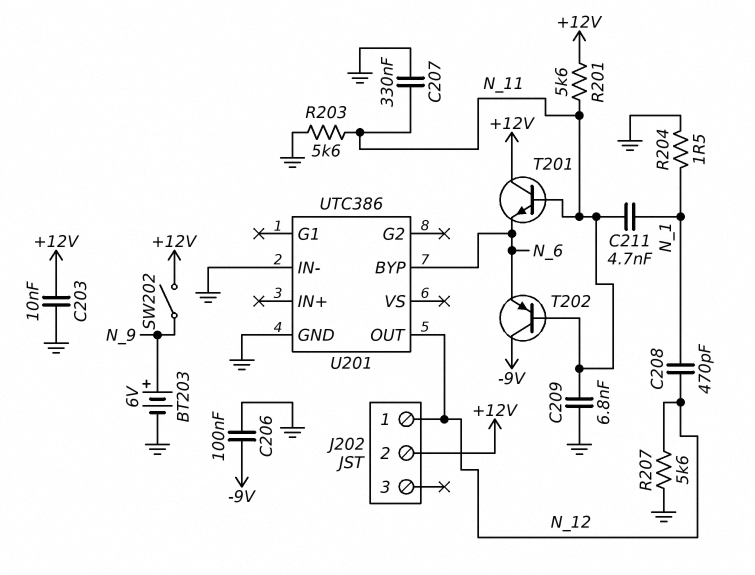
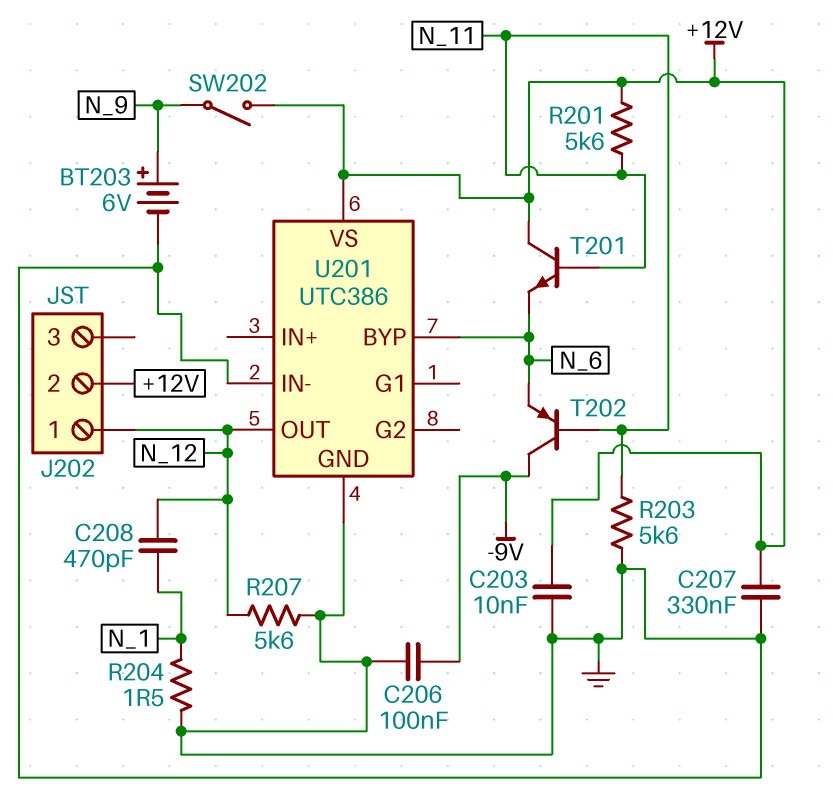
C207: 330nF (GND, N_11) -> 330nF (+12V, GND)
C209: 6.8nF (GND, N_11) -> none
C211: 4.7nF (N_1, N_11) -> none
U201 pin VS: none -> +12V

